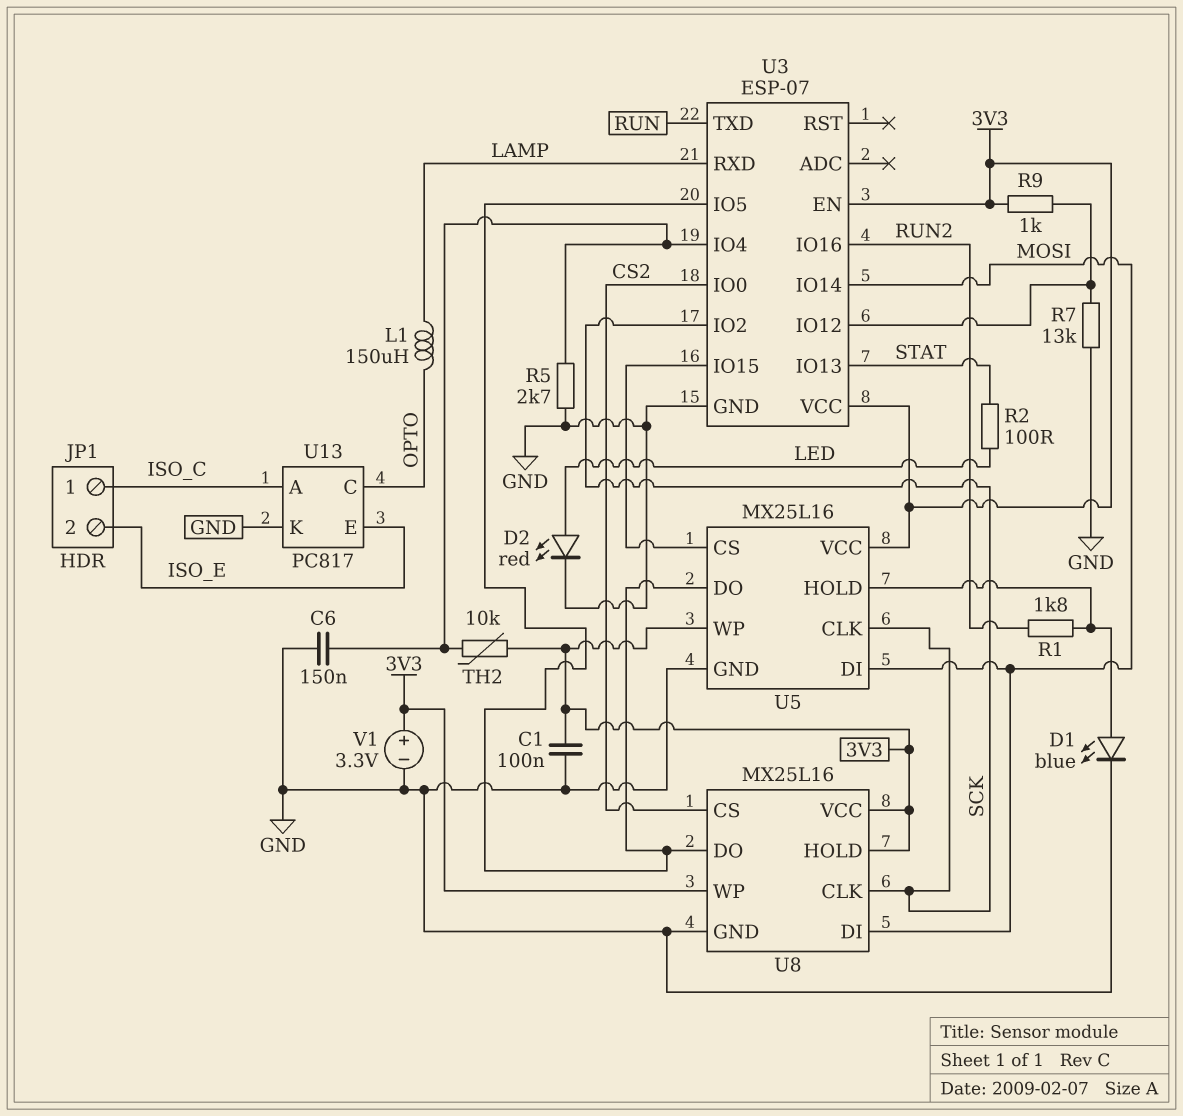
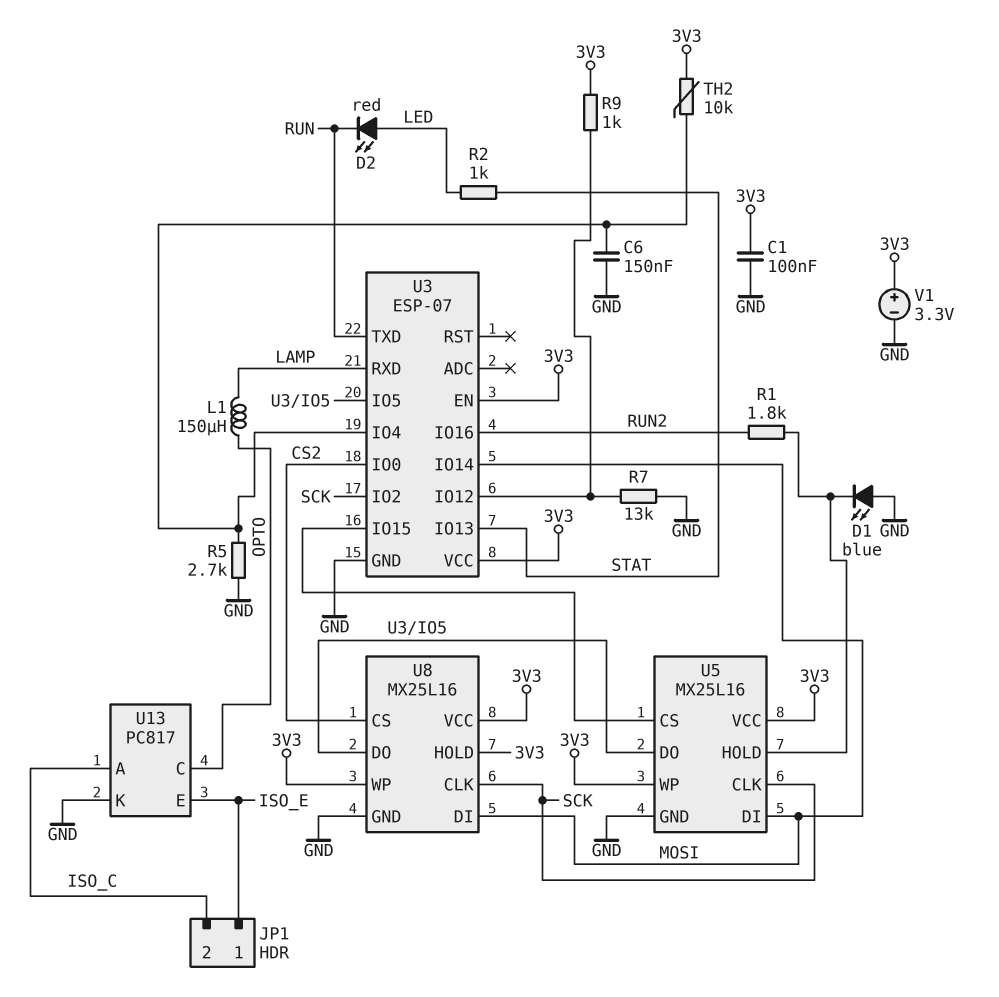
D1: LED blue (A U5/HOLD, K GND) -> LED blue (A GND, K U5/HOLD)
D2: LED red (A LED, K GND) -> LED red (A LED, K RUN)
JP1 pin 1: ISO_C -> ISO_E
JP1 pin 2: ISO_E -> ISO_C
R2: 100 (LED, STAT) -> 1k (LED, STAT)

